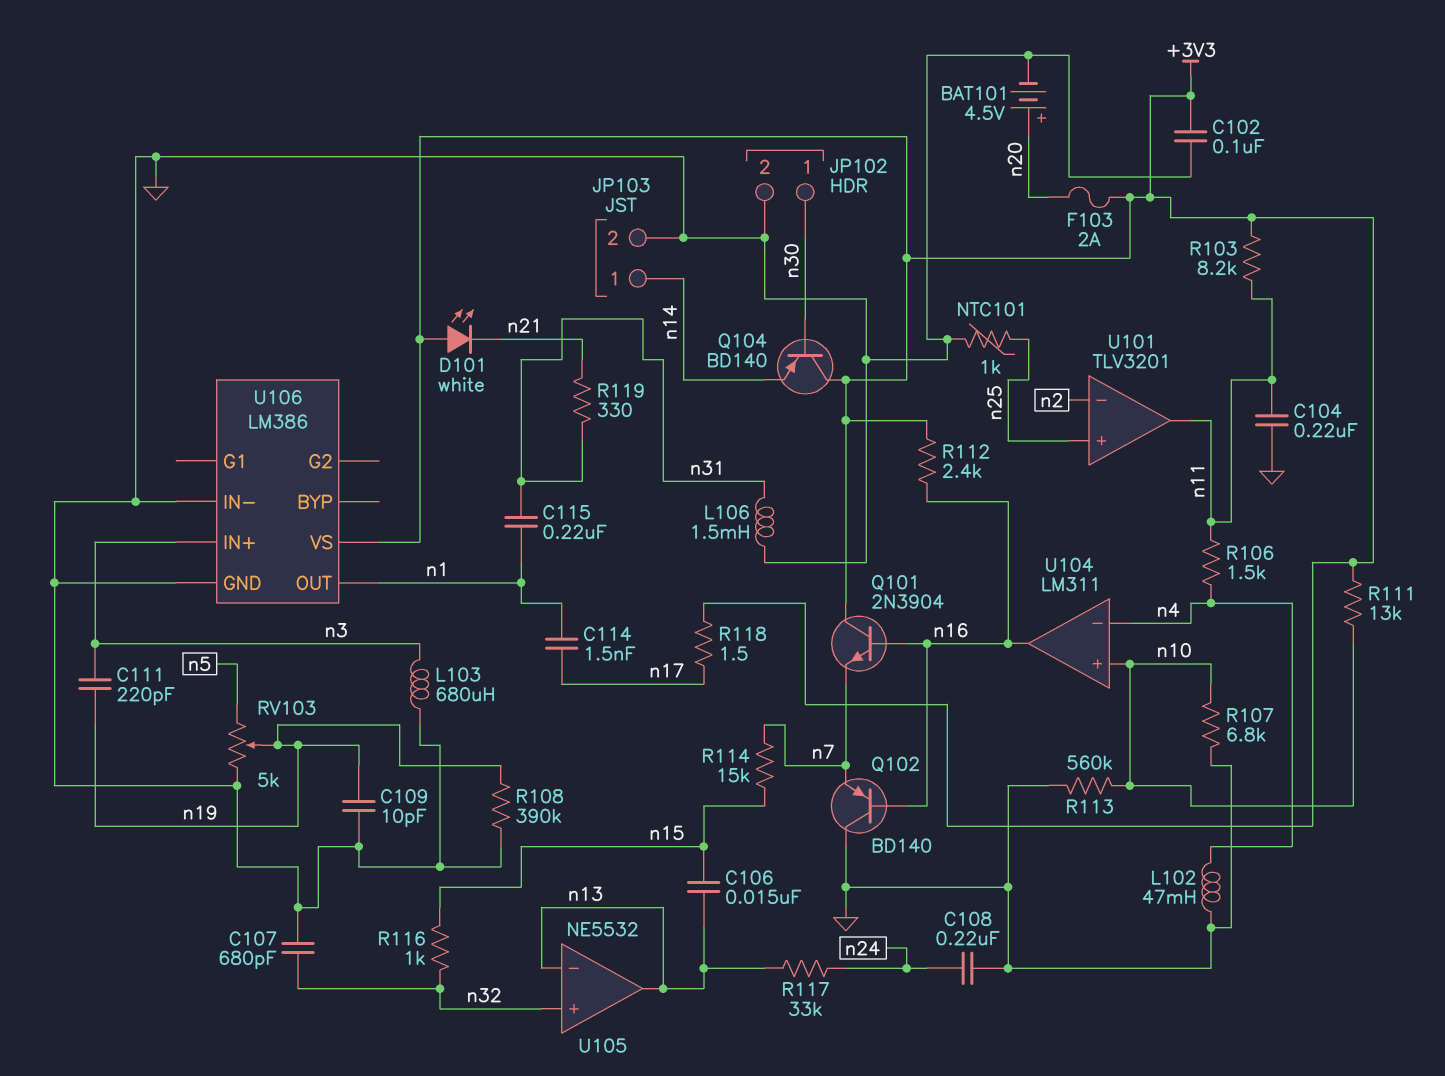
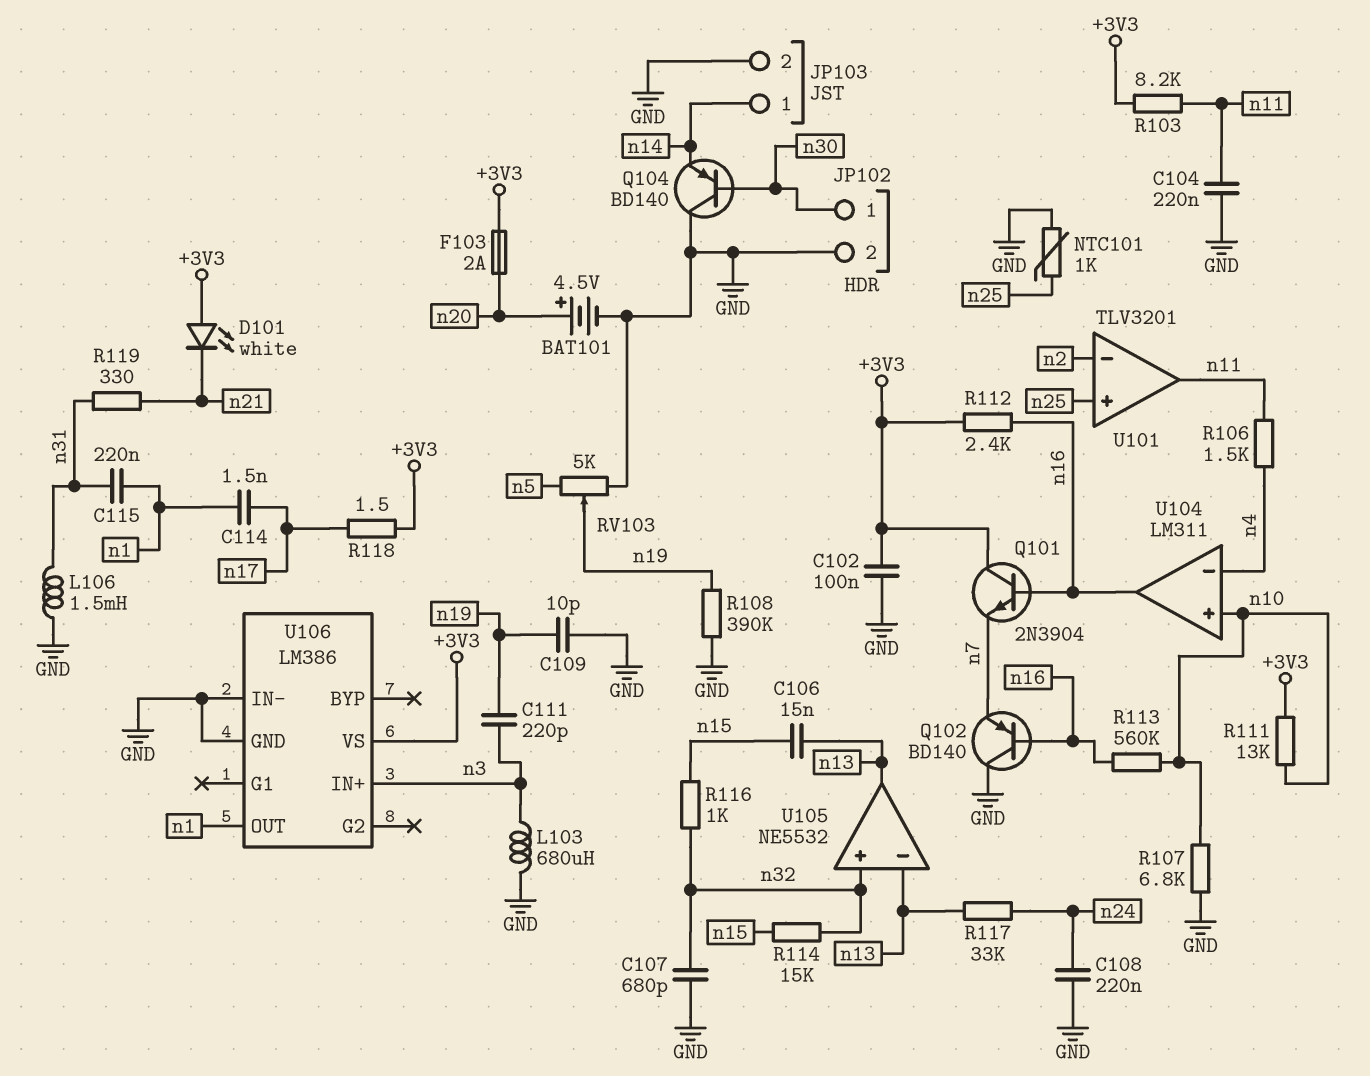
L102: 47mH (GND, n4) -> none
Q104: PNP BD140 (B n30, C +3V3, E n14) -> PNP BD140 (B n30, C GND, E n14)
R113: 560k (GND, n10) -> 560k (n10, n16)
R114: 15k (n7, n15) -> 15k (n15, n32)

